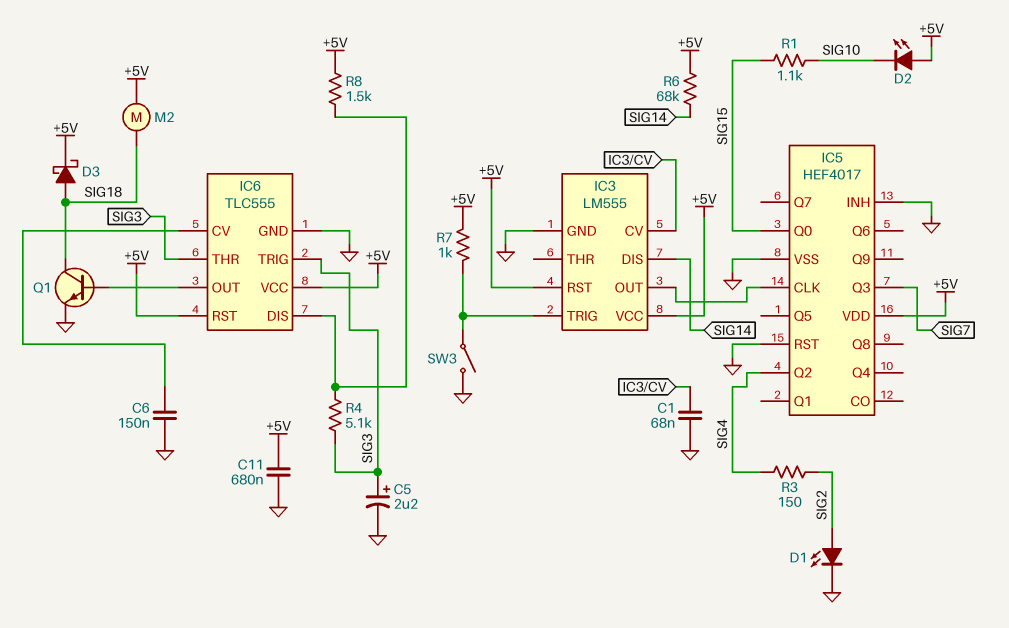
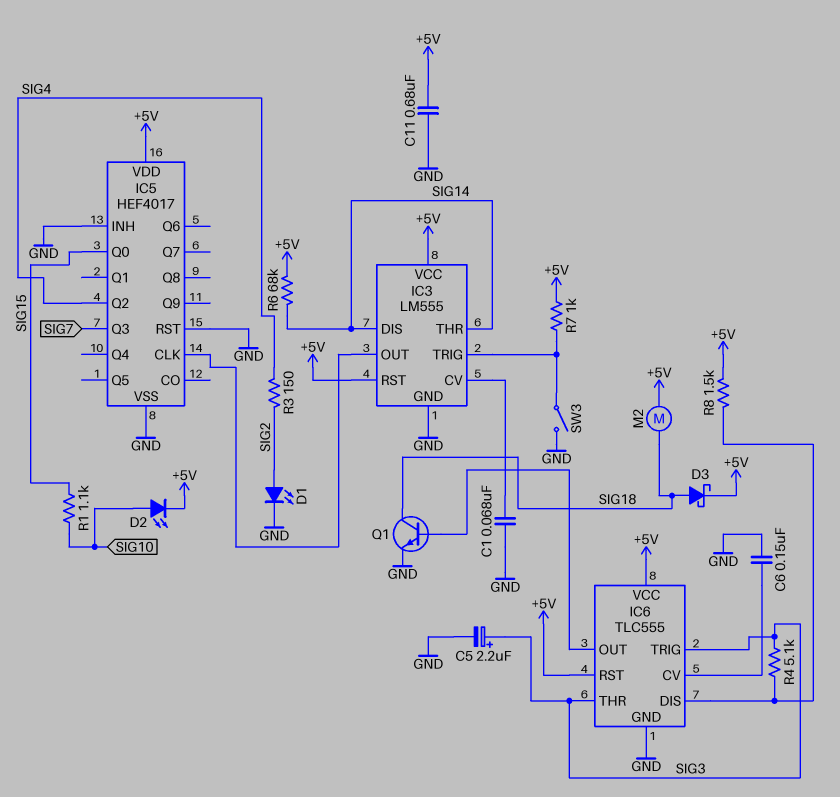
D2: LED (A +5V, K SIG10) -> LED (A SIG10, K +5V)
IC3 pin THR: none -> SIG14

